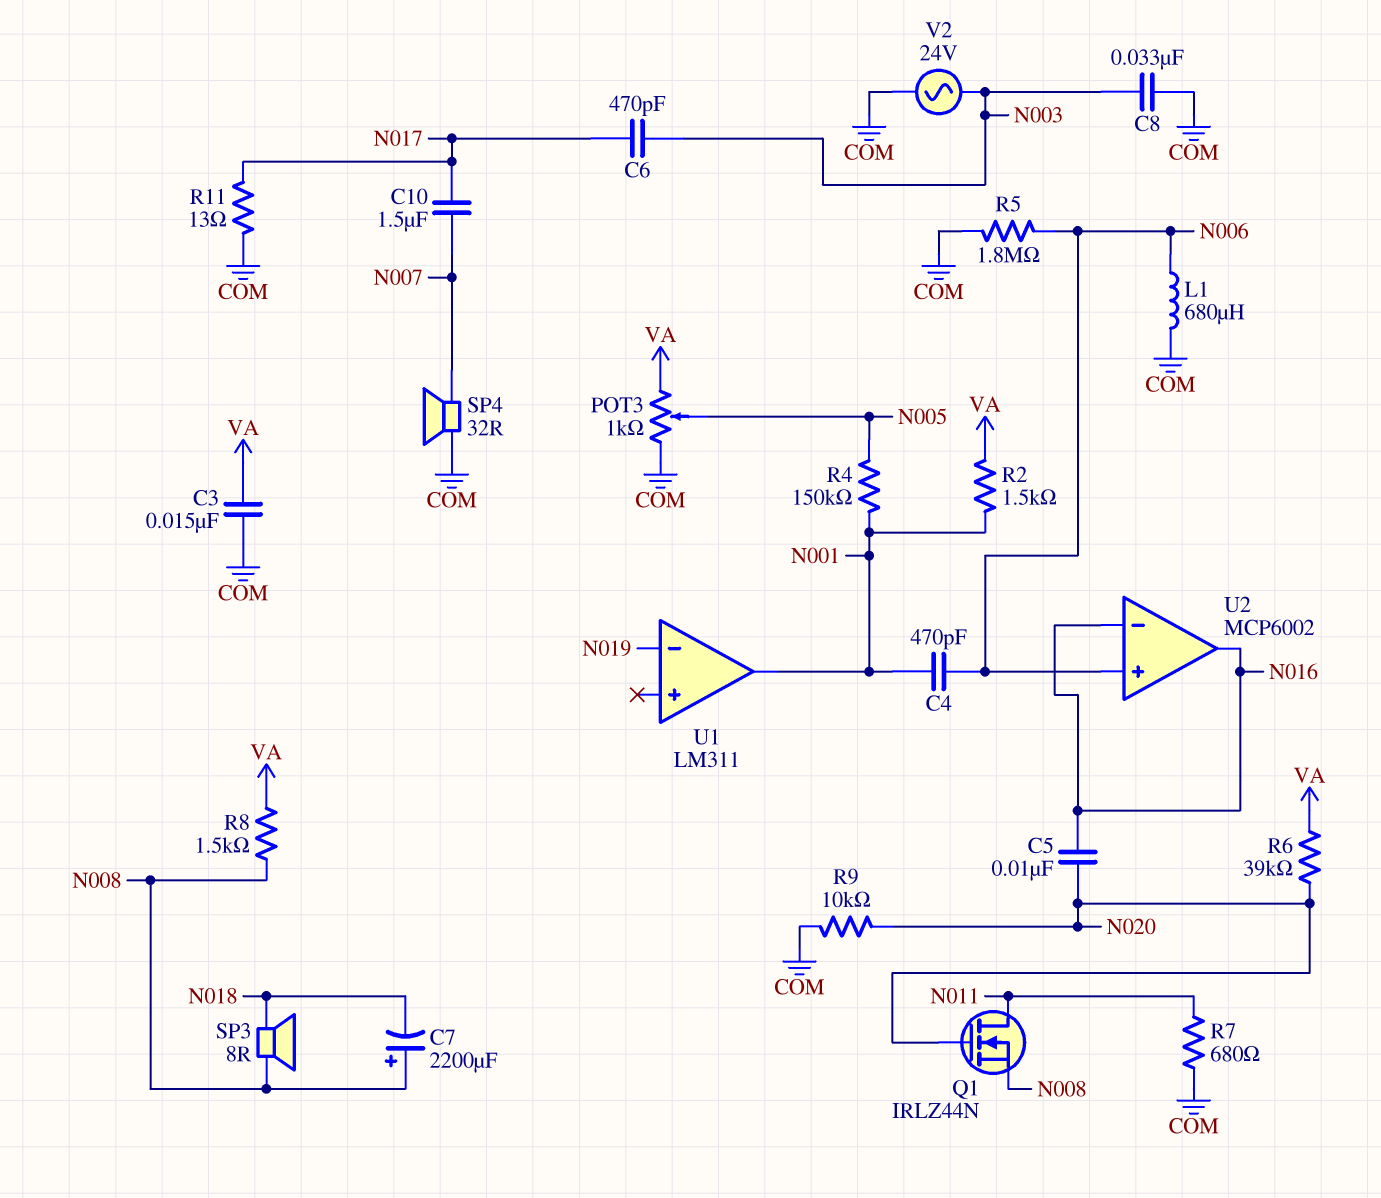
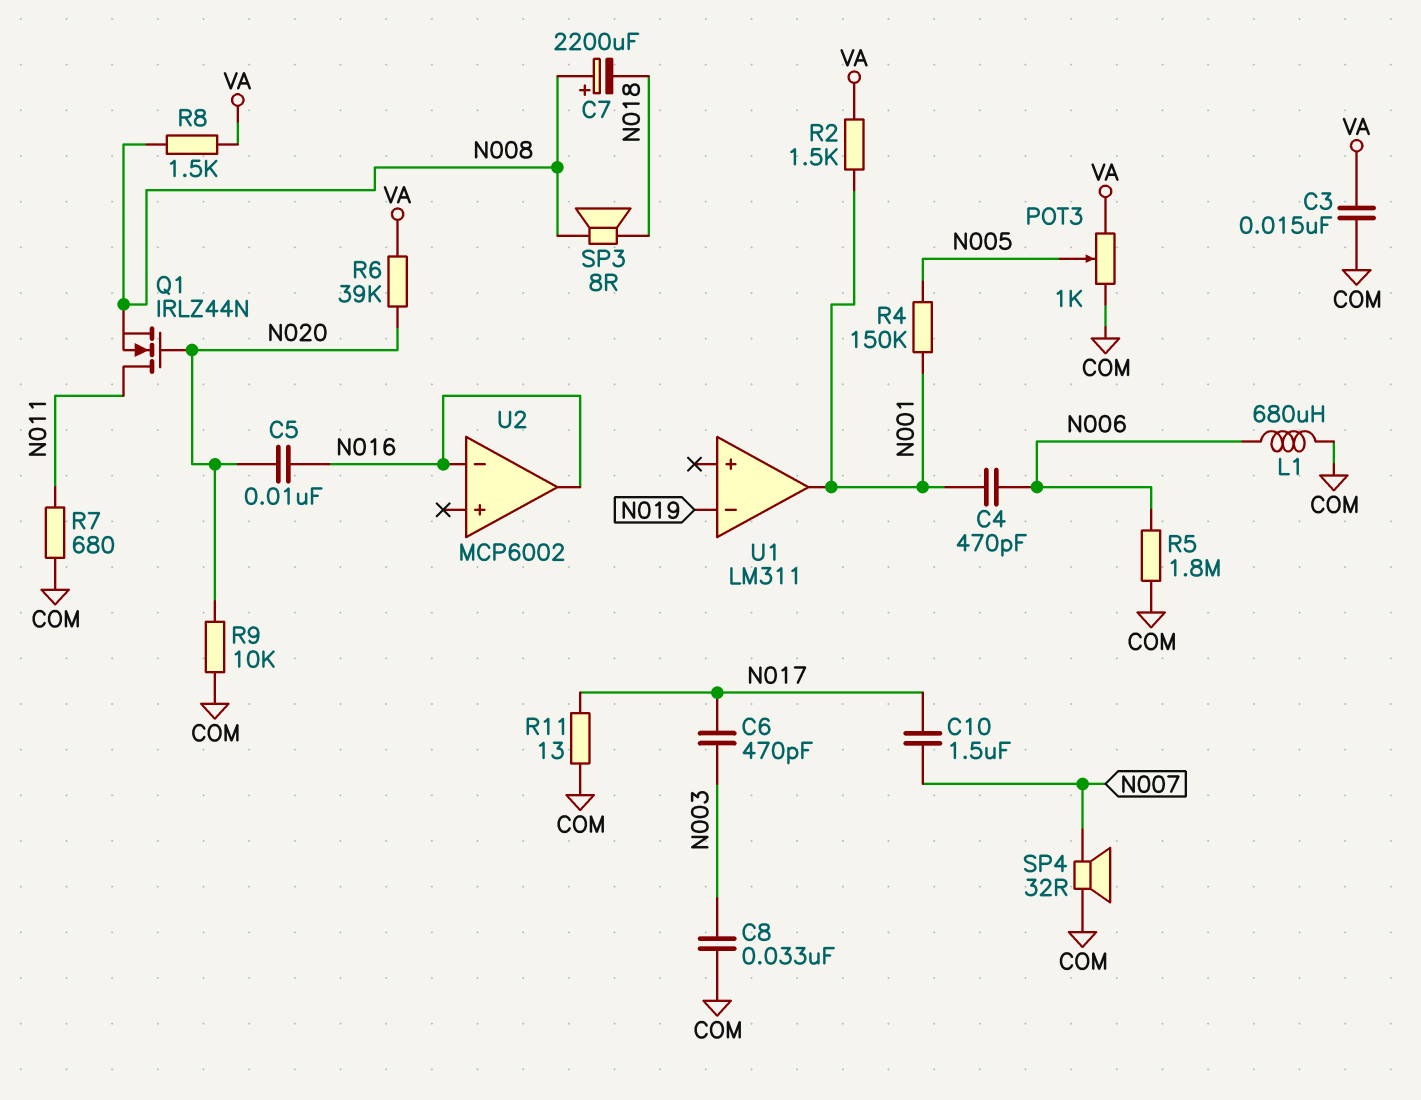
U2 pin in+: N006 -> none
V2: AC 24V (COM, N003) -> none

